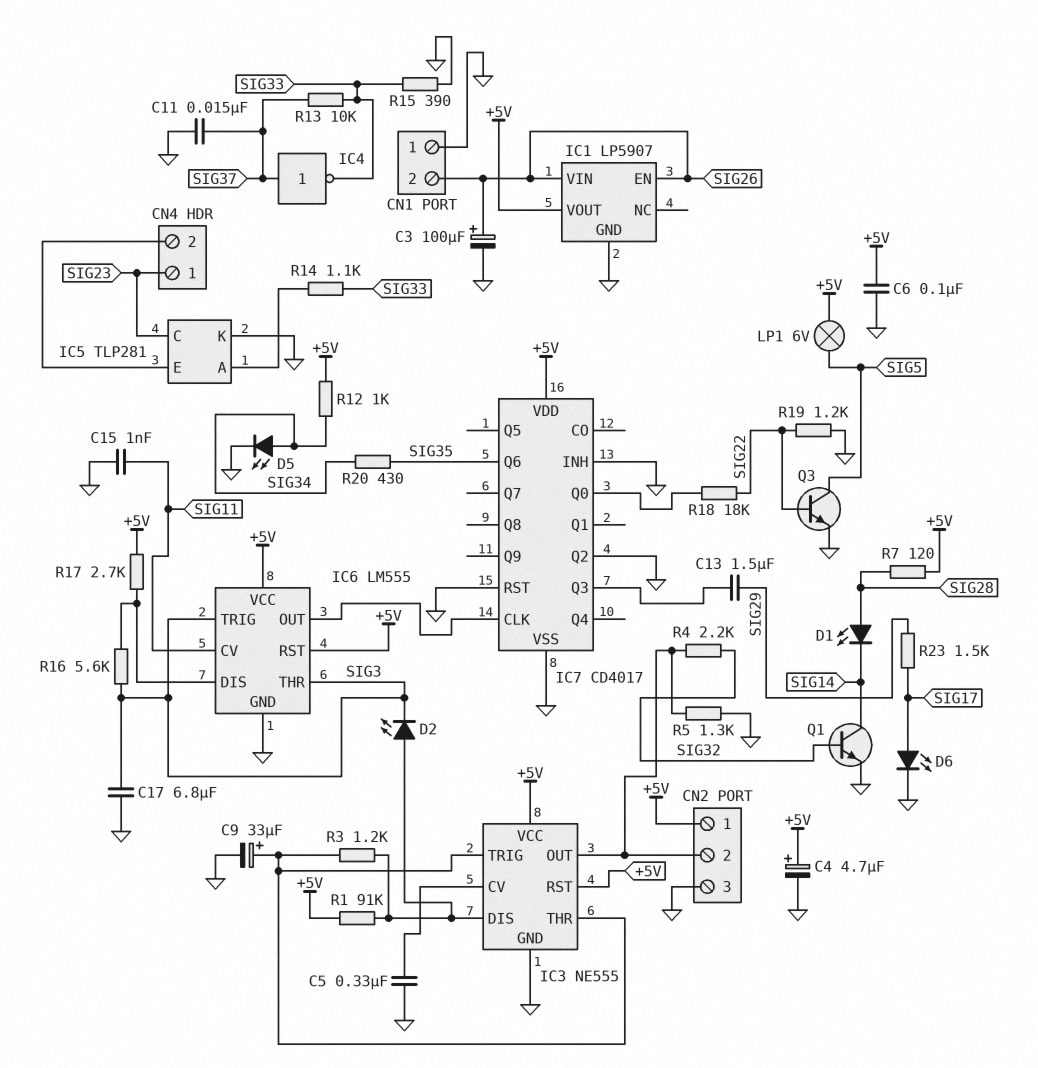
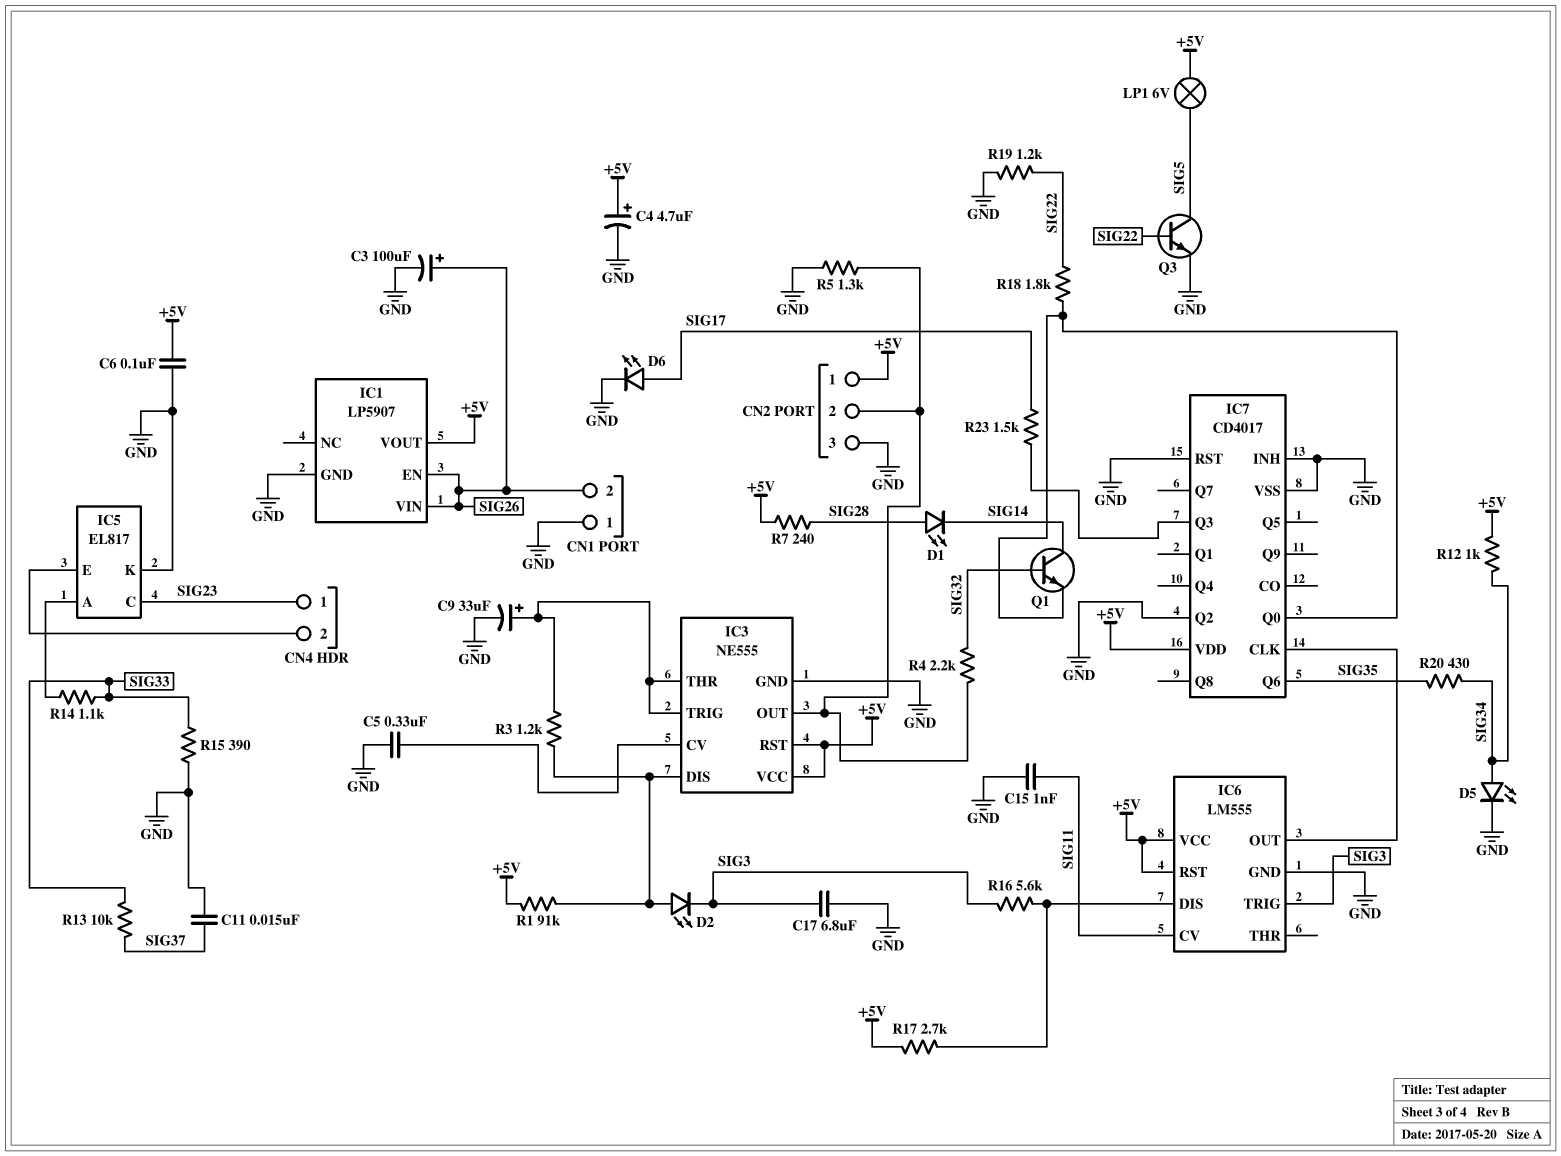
C13: 1.5uF (IC7/Q3, SIG29) -> none
IC4: NOT (in SIG37, out SIG33) -> none
IC5: TLP281 -> EL817
IC6 pin THR: SIG3 -> none
Q1: NPN (B SIG32, C SIG14, E GND) -> NPN (B SIG32, C SIG14, E IC7/Q0)
R7: 120 (+5V, SIG28) -> 240 (+5V, SIG28)
R18: 18k (IC7/Q0, SIG22) -> 1.8k (IC7/Q0, SIG22)
R23: 1.5k (SIG17, SIG29) -> 1.5k (IC7/Q3, SIG17)

